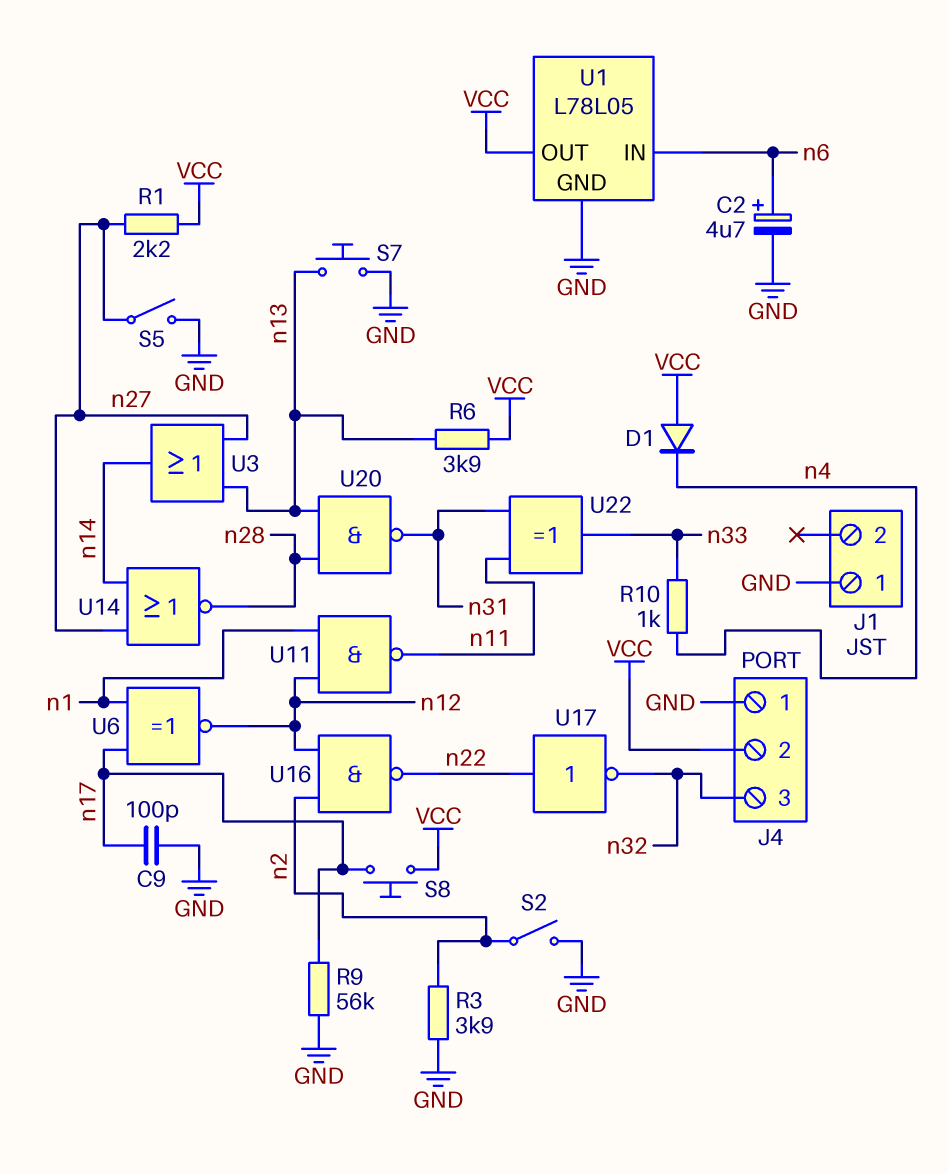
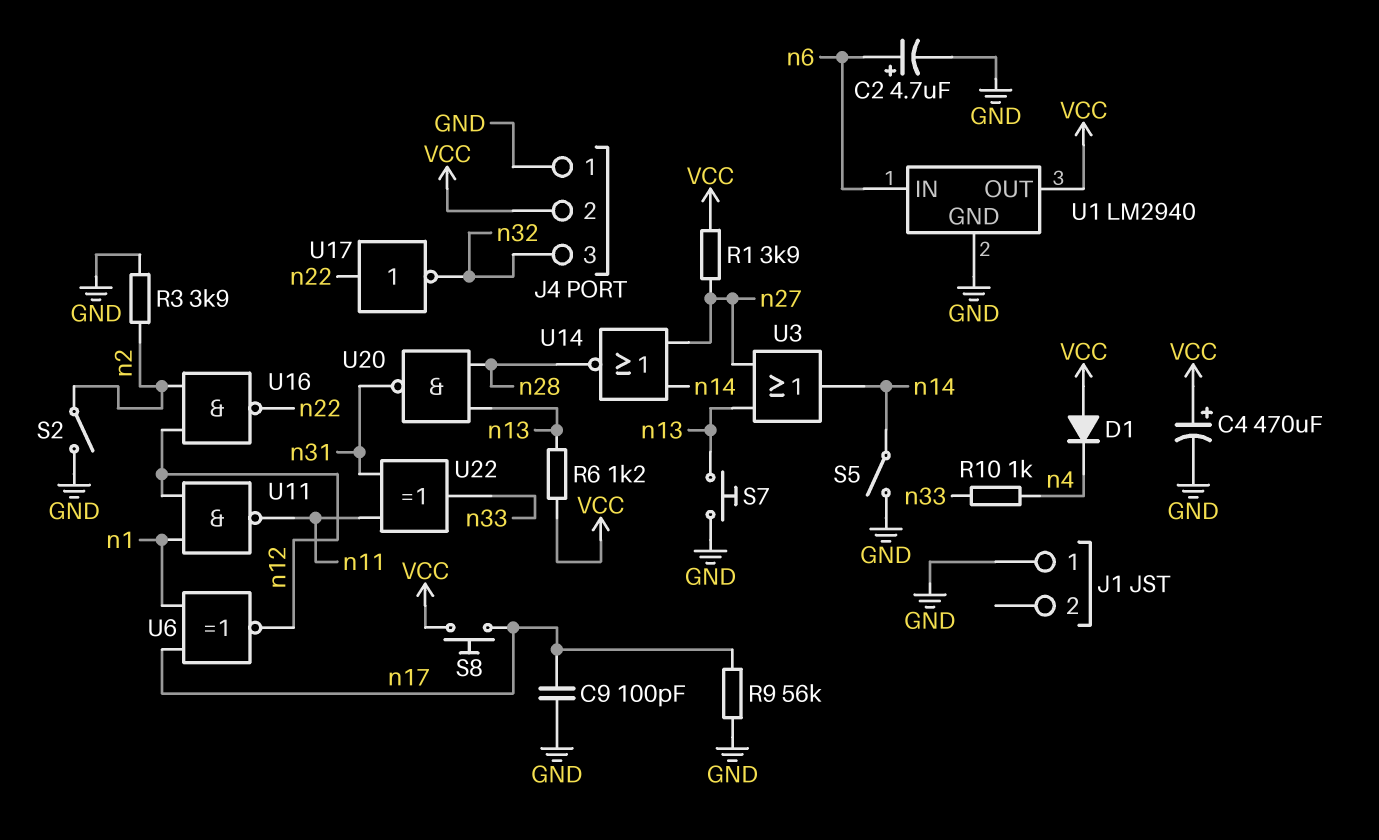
C4: none -> 470uF (plus VCC, minus GND)
R1: 2.2k (VCC, n27) -> 3.9k (VCC, n27)
R6: 3.9k (VCC, n13) -> 1.2k (VCC, n13)
S5: switch (GND, n27) -> switch (GND, n14)
U1: L78L05 -> LM2940

